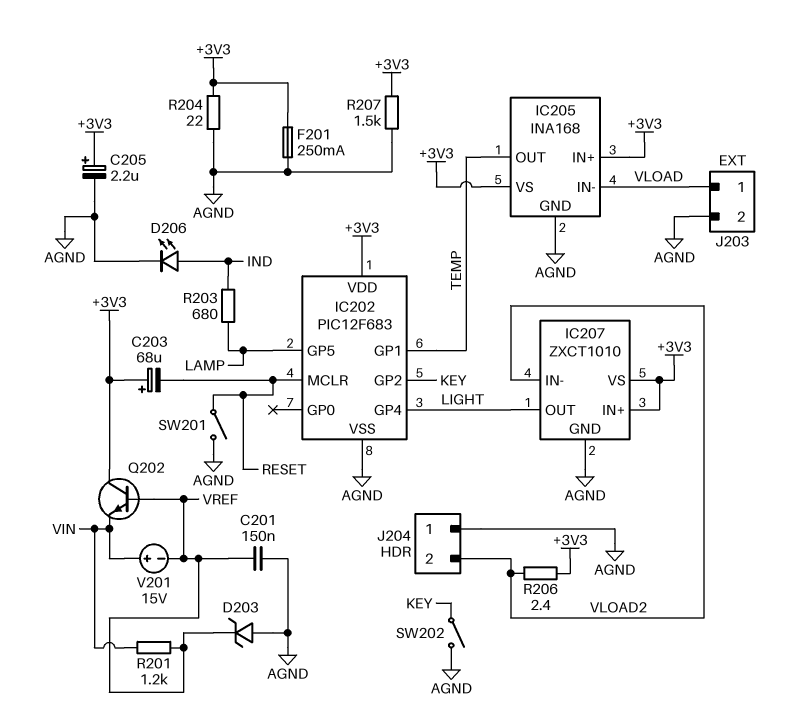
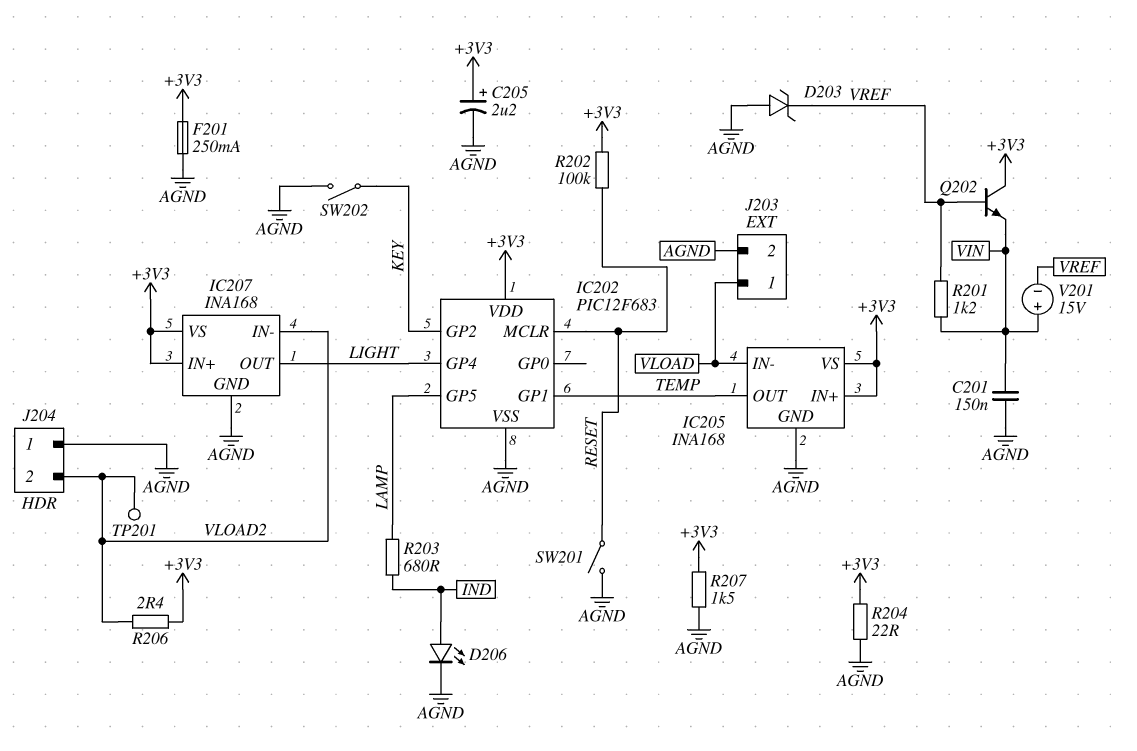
C201: 150nF (AGND, VREF) -> 150nF (AGND, VIN)
C203: 68uF (plus +3V3, minus RESET) -> none
IC207: ZXCT1010 -> INA168
R202: none -> 100k (+3V3, RESET)
TP201: none -> test point (VLOAD2)

